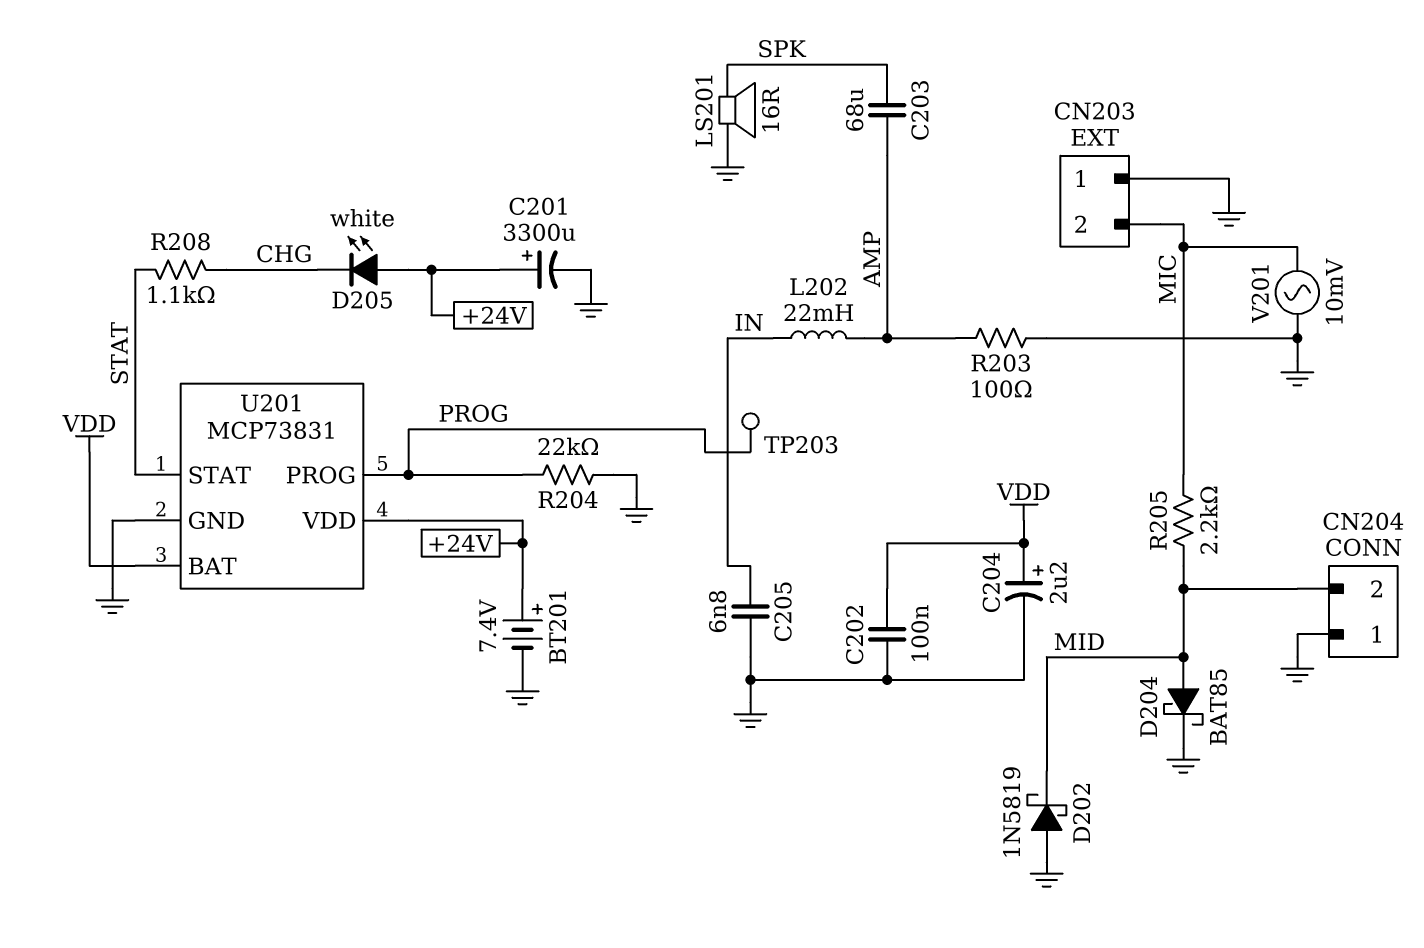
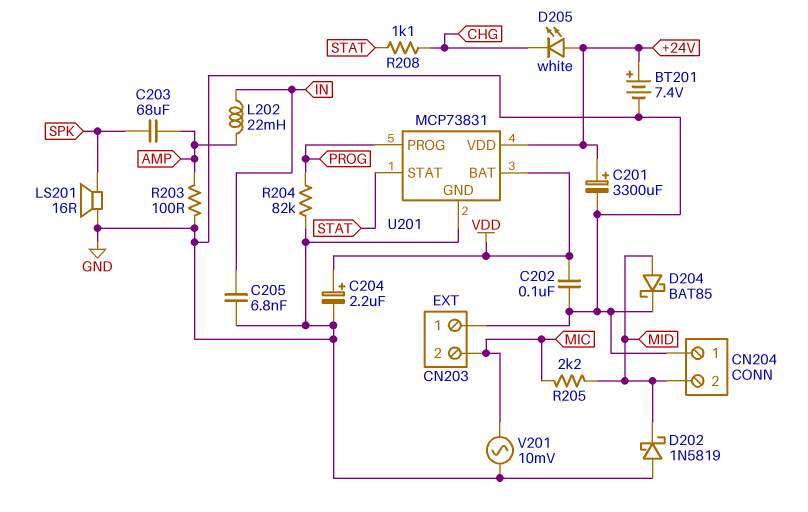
R204: 22k (GND, PROG) -> 82k (GND, PROG)
TP203: test point (PROG) -> none

